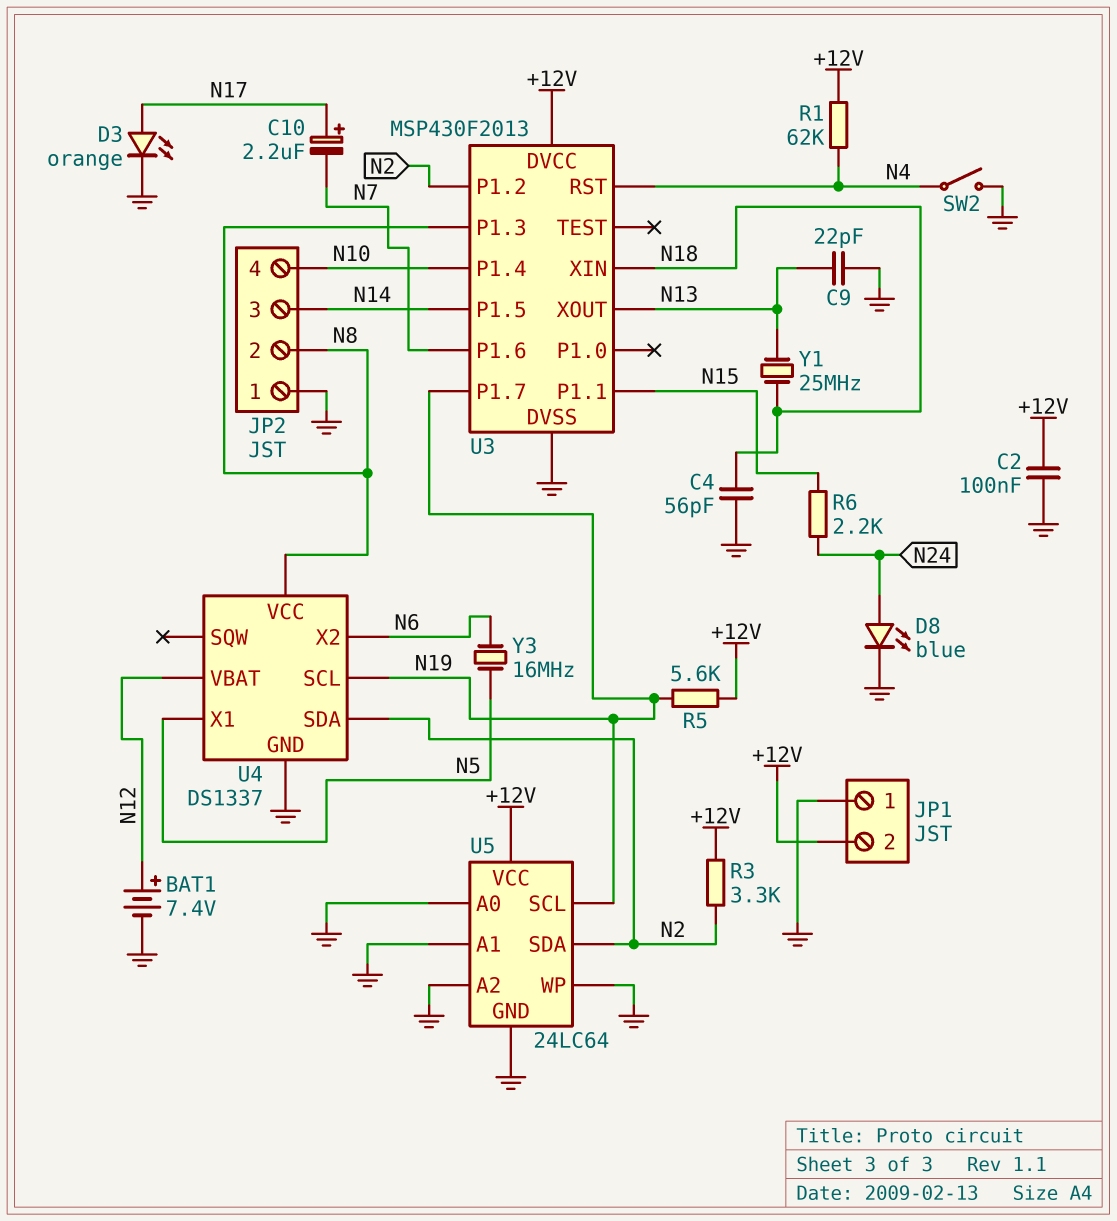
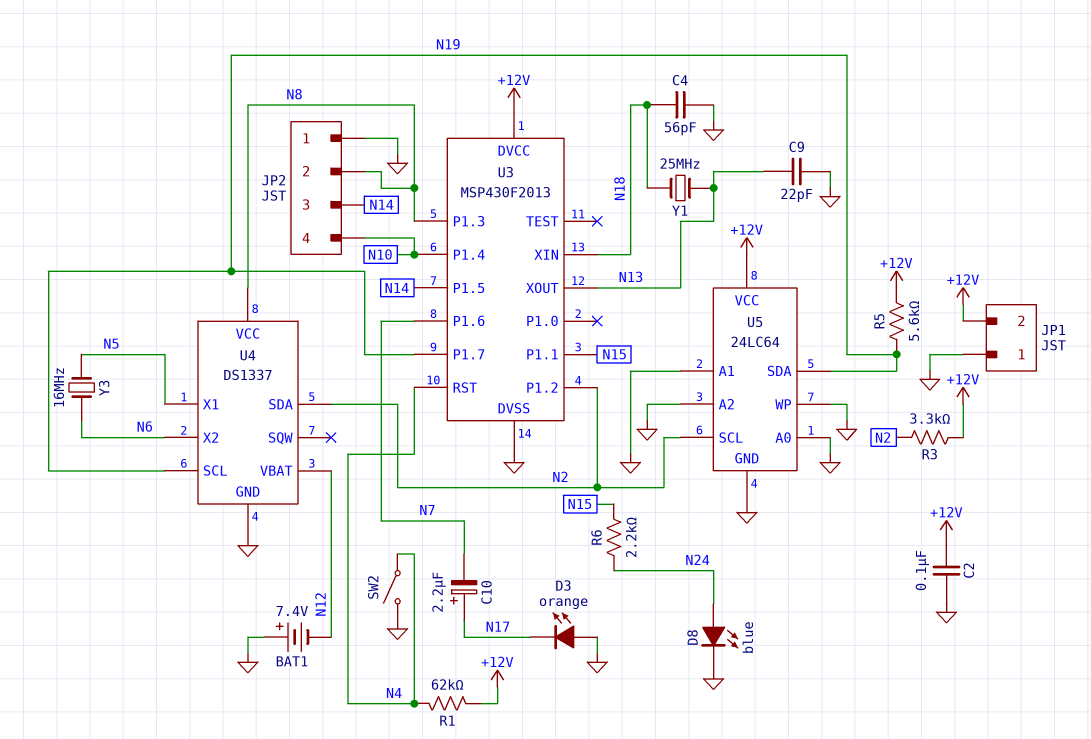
BAT1: 7.4V (plus N12, minus GND) -> 7.4V (plus GND, minus N12)
D3: LED orange (A N17, K GND) -> LED orange (A GND, K N17)
U5 pin SCL: N19 -> N2
U5 pin SDA: N2 -> N19

